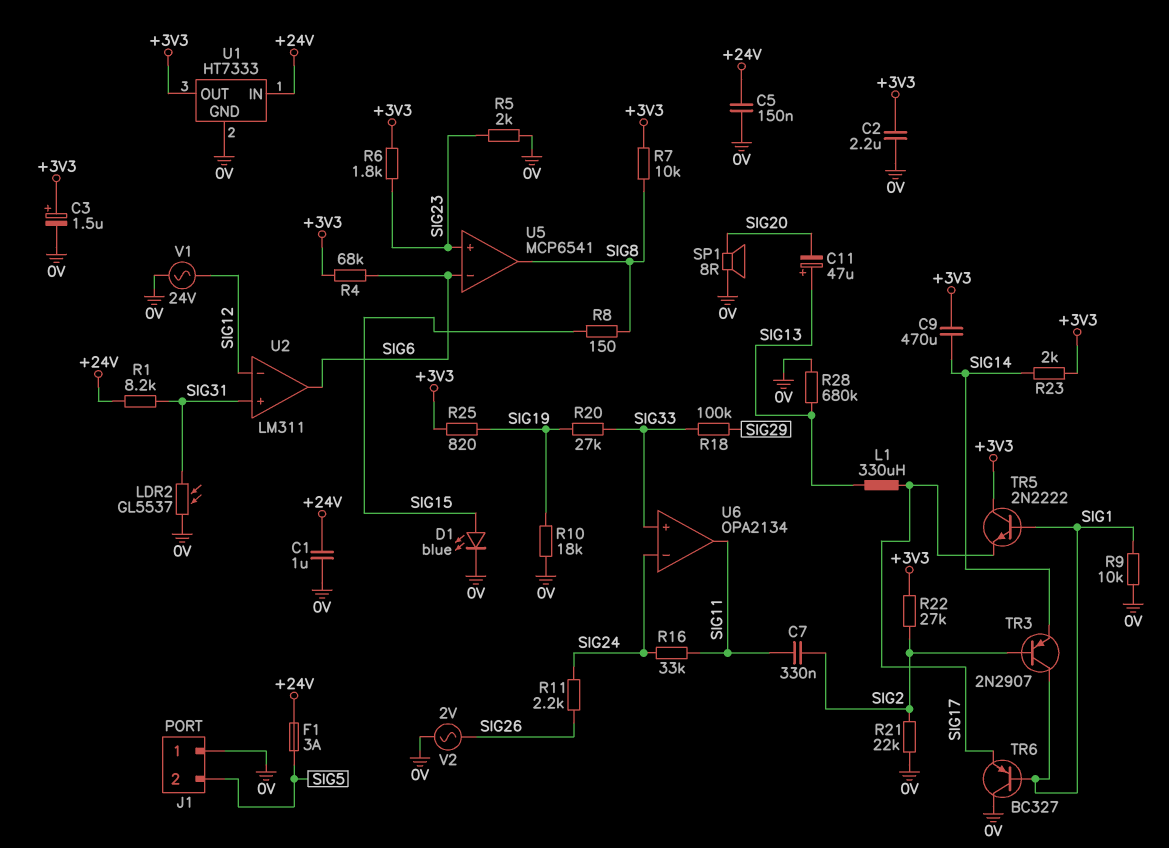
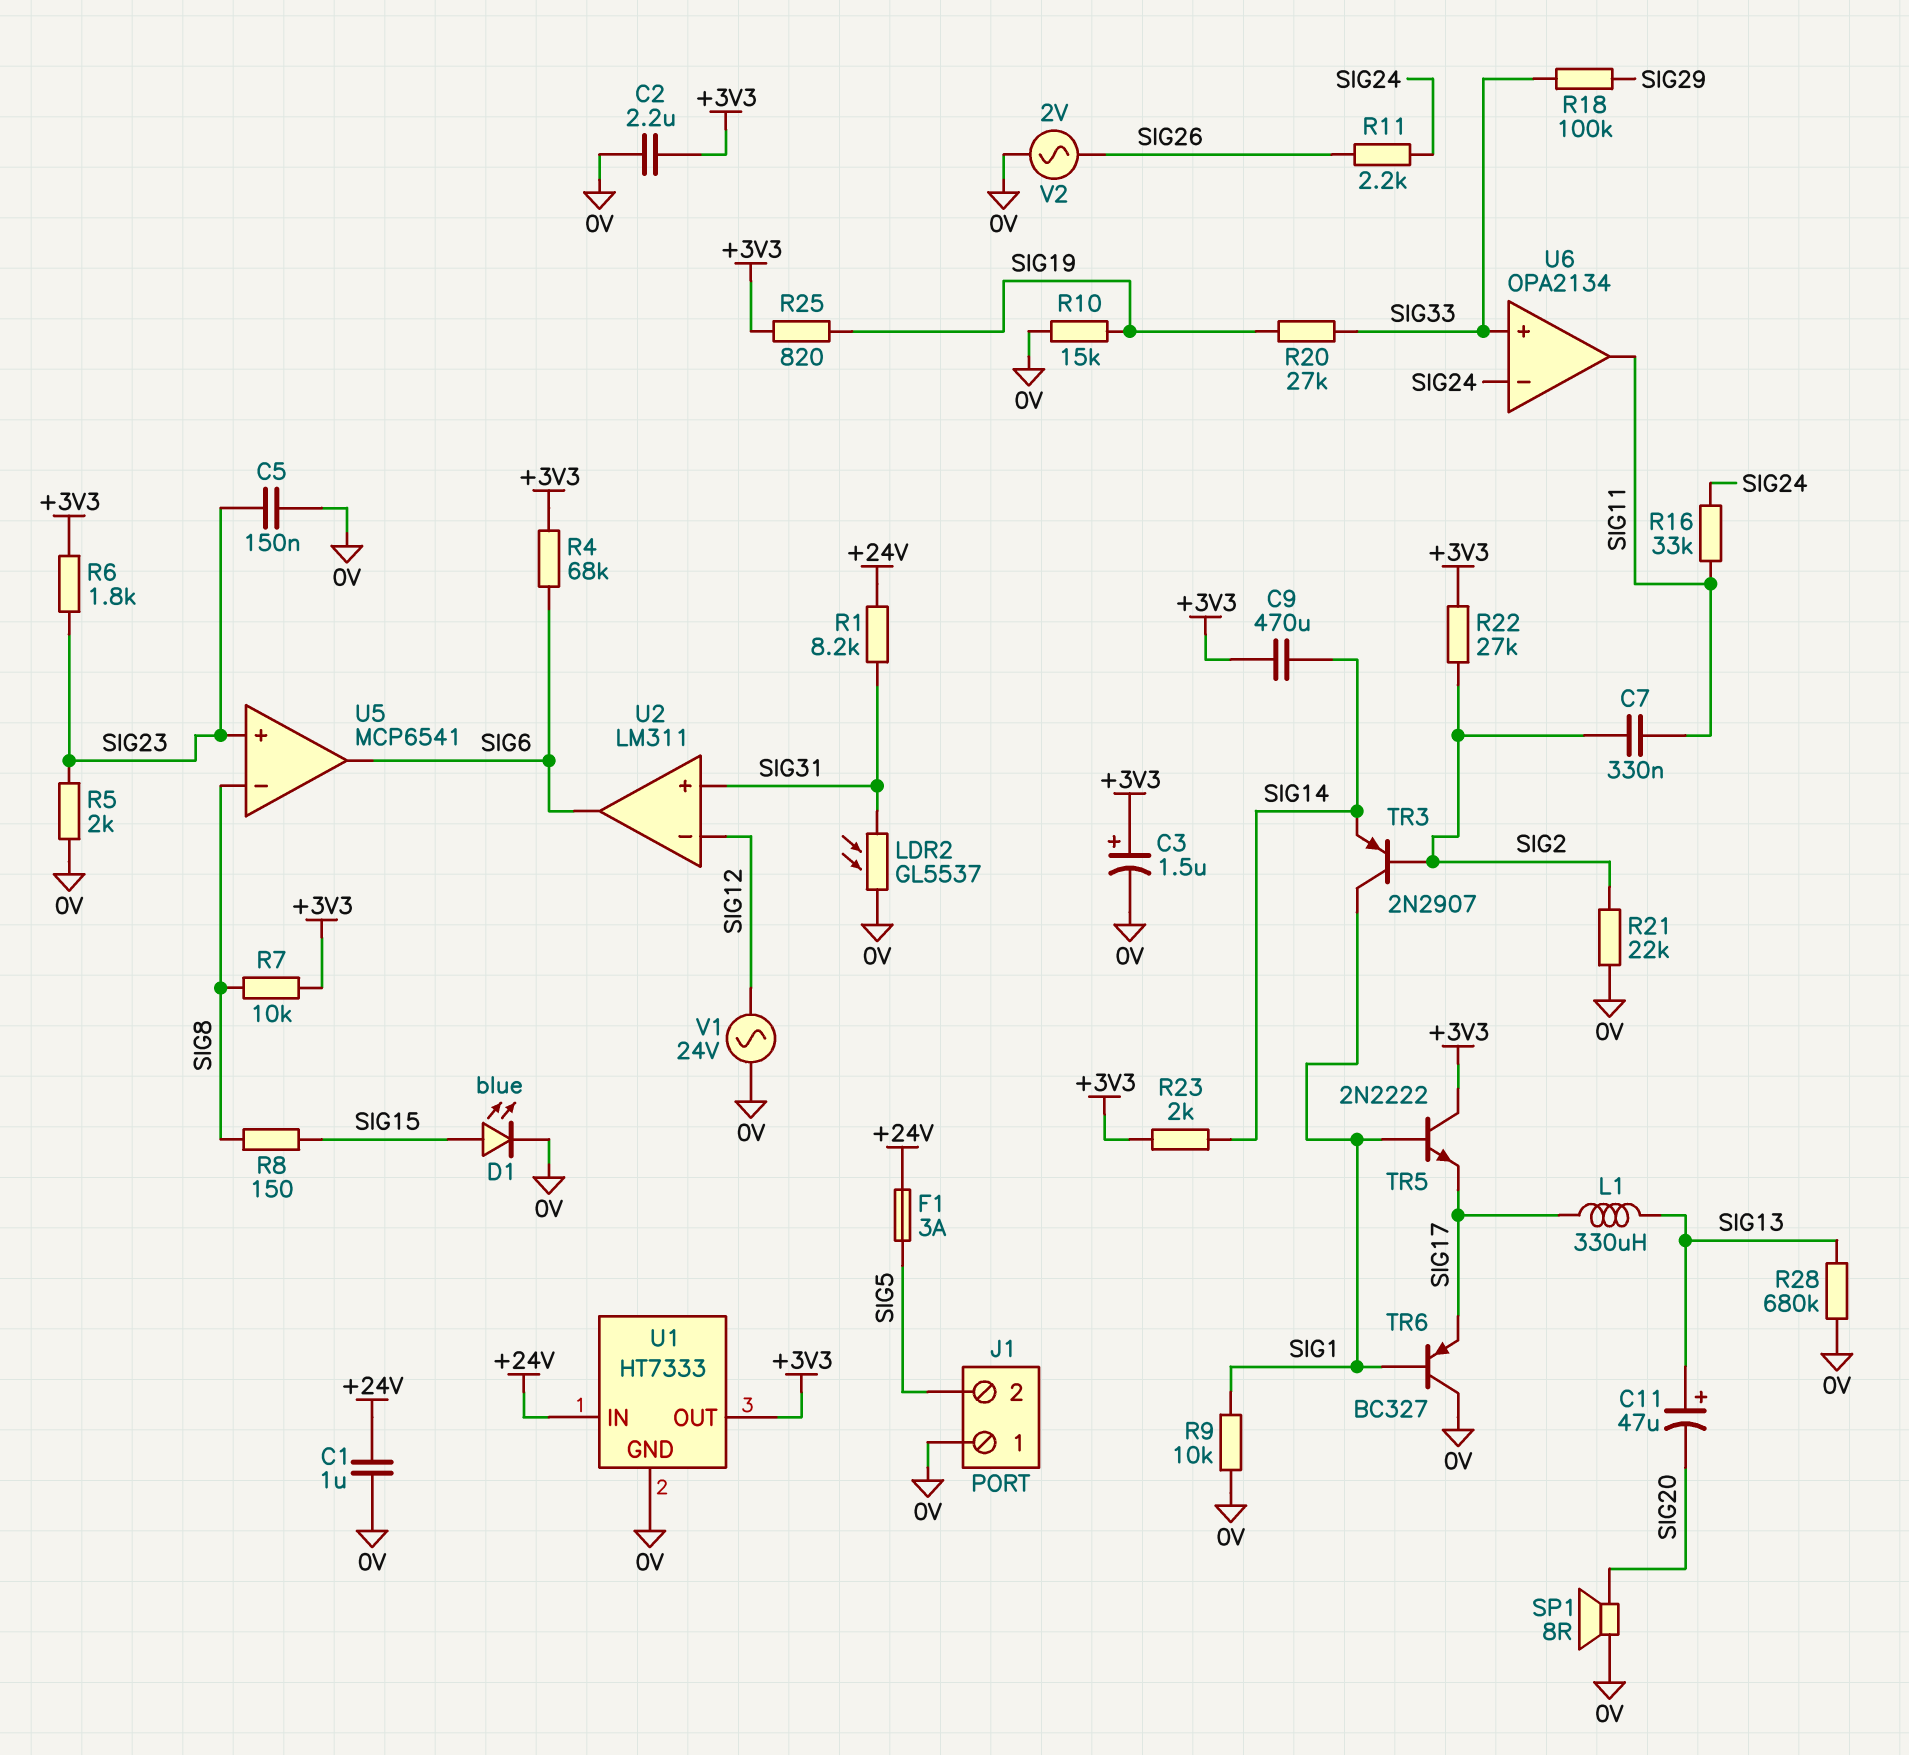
C5: 150nF (+24V, 0V) -> 150nF (0V, SIG23)
R10: 18k (0V, SIG19) -> 15k (0V, SIG19)
U5 pin in-: SIG6 -> SIG8
U5 pin out: SIG8 -> SIG6

